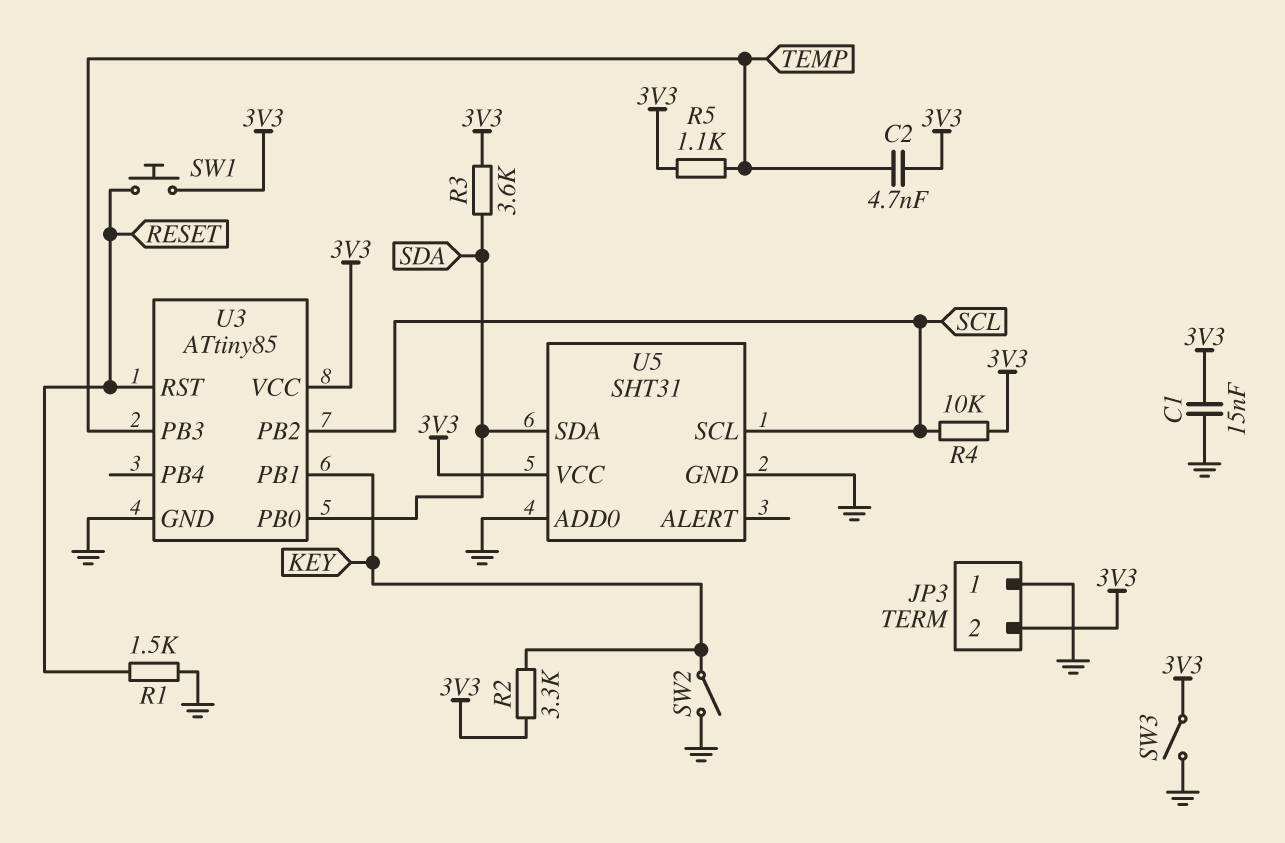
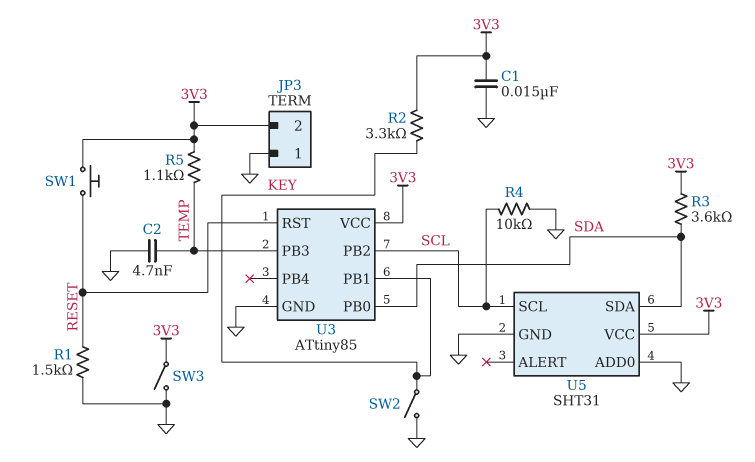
C2: 4.7nF (3V3, TEMP) -> 4.7nF (GND, TEMP)
R4: 10k (3V3, SCL) -> 10k (GND, SCL)

